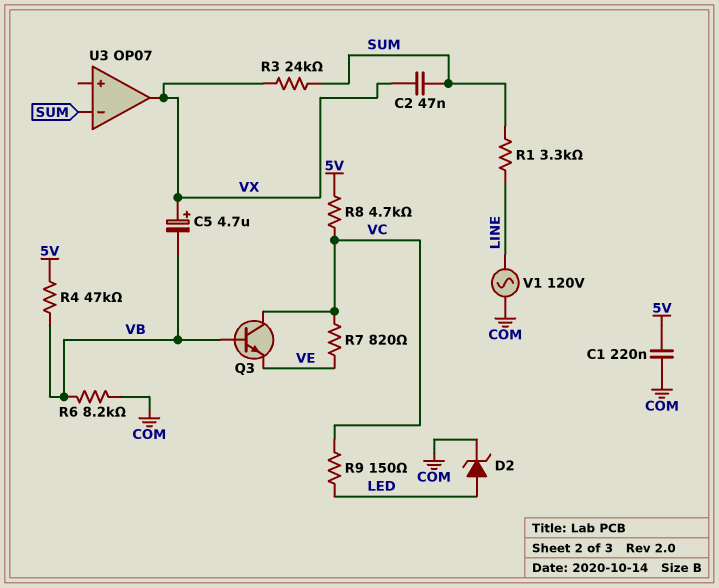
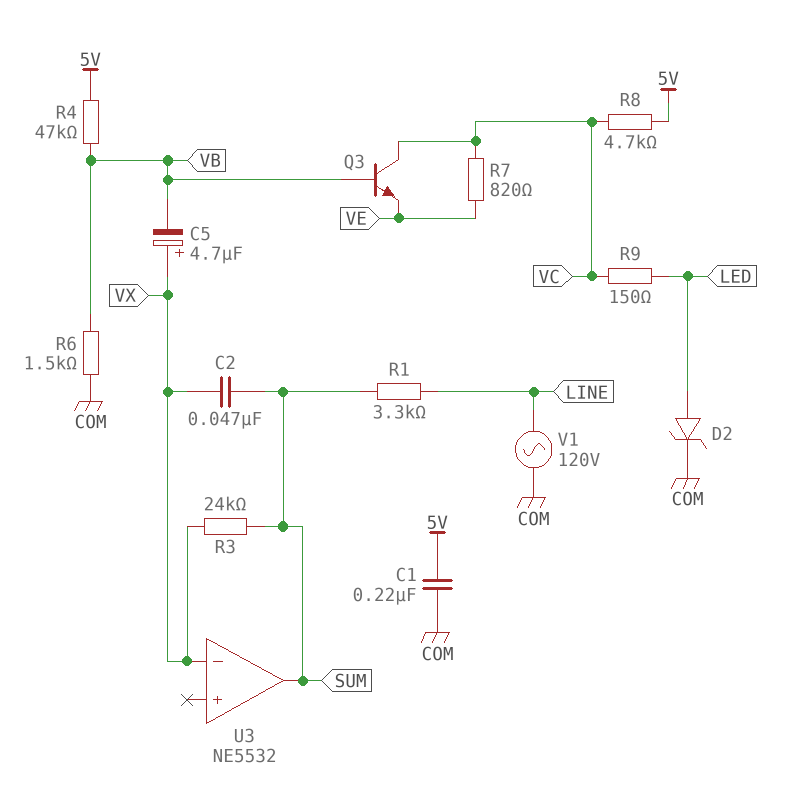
R6: 8.2k (COM, VB) -> 1.5k (COM, VB)
U3: OP07 -> NE5532
U3 pin in-: SUM -> VX
U3 pin out: VX -> SUM

